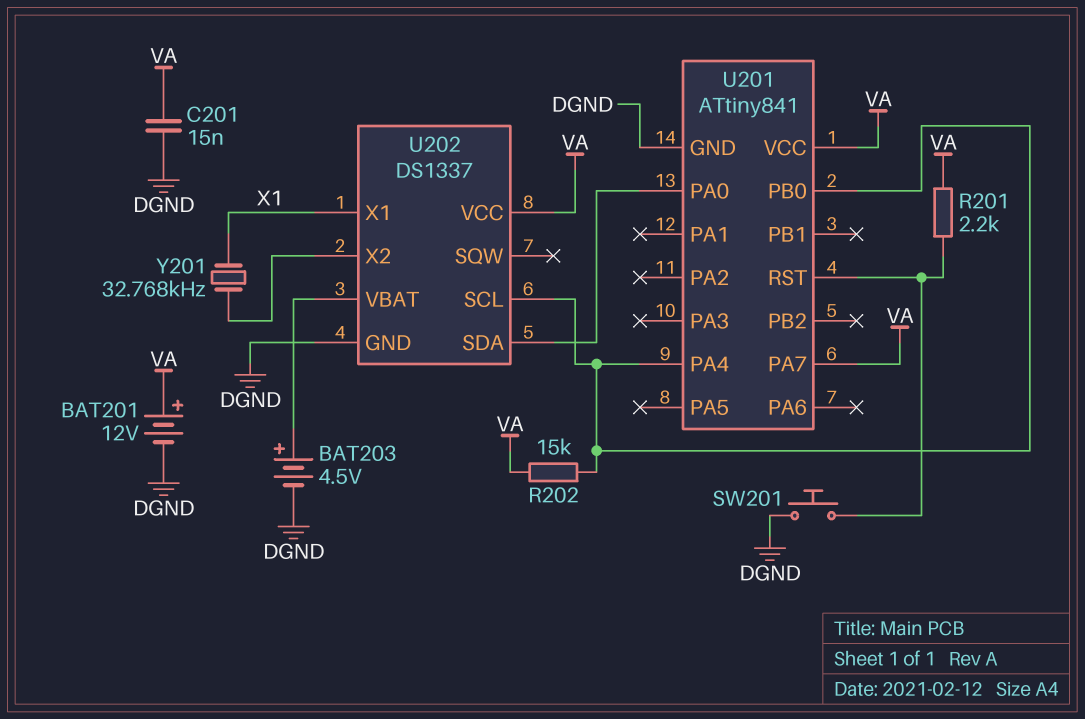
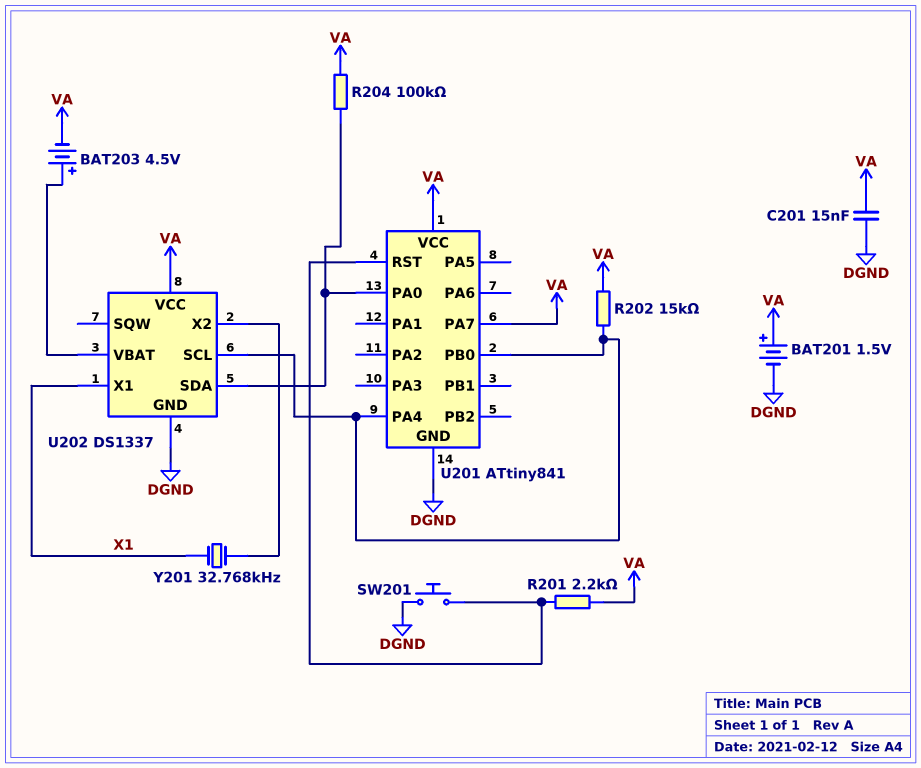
BAT201: 12V (plus VA, minus DGND) -> 1.5V (plus VA, minus DGND)
BAT203: 4.5V (plus U202/VBAT, minus DGND) -> 4.5V (plus U202/VBAT, minus VA)
R204: none -> 100k (U201/PA0, VA)

